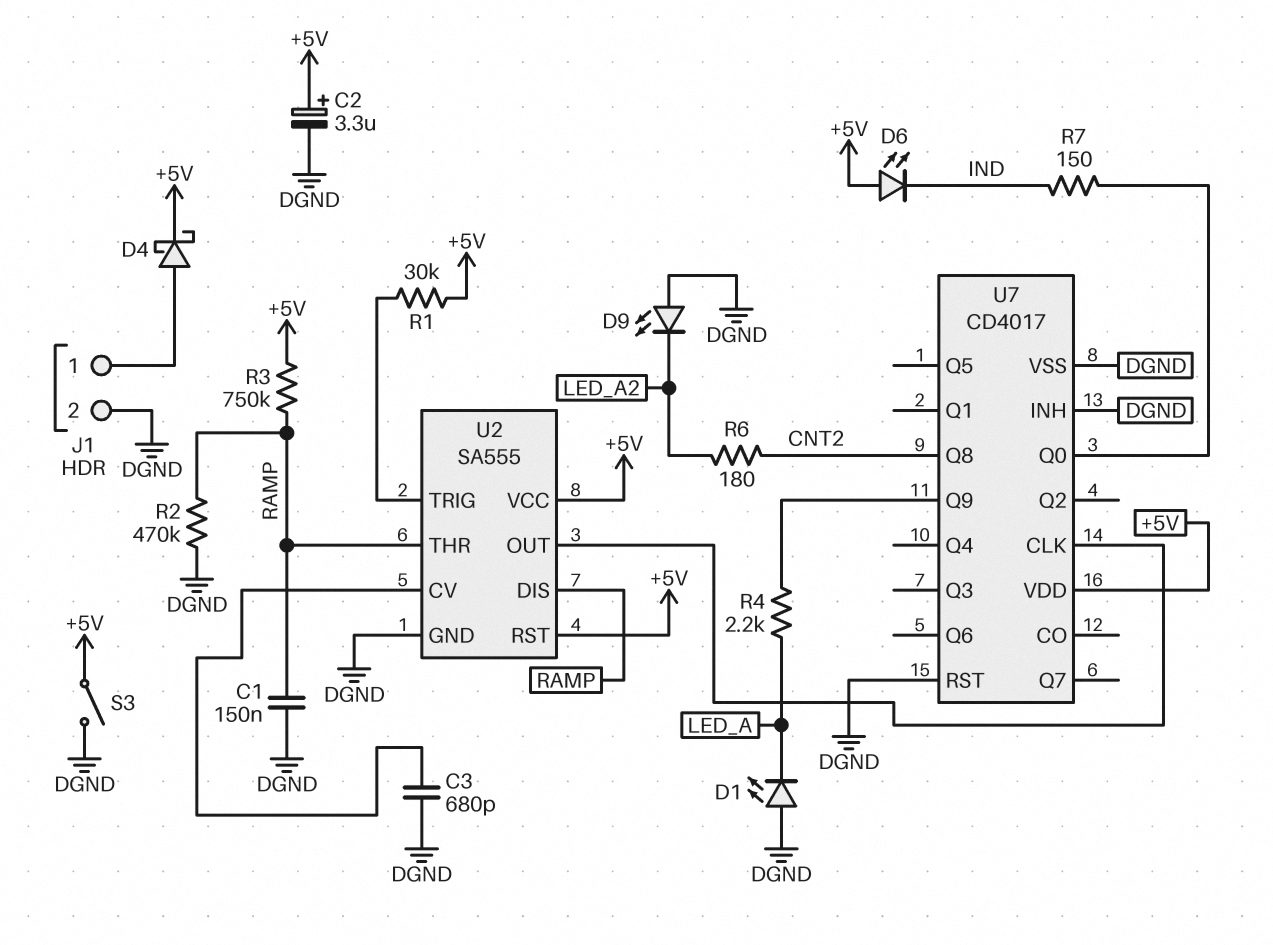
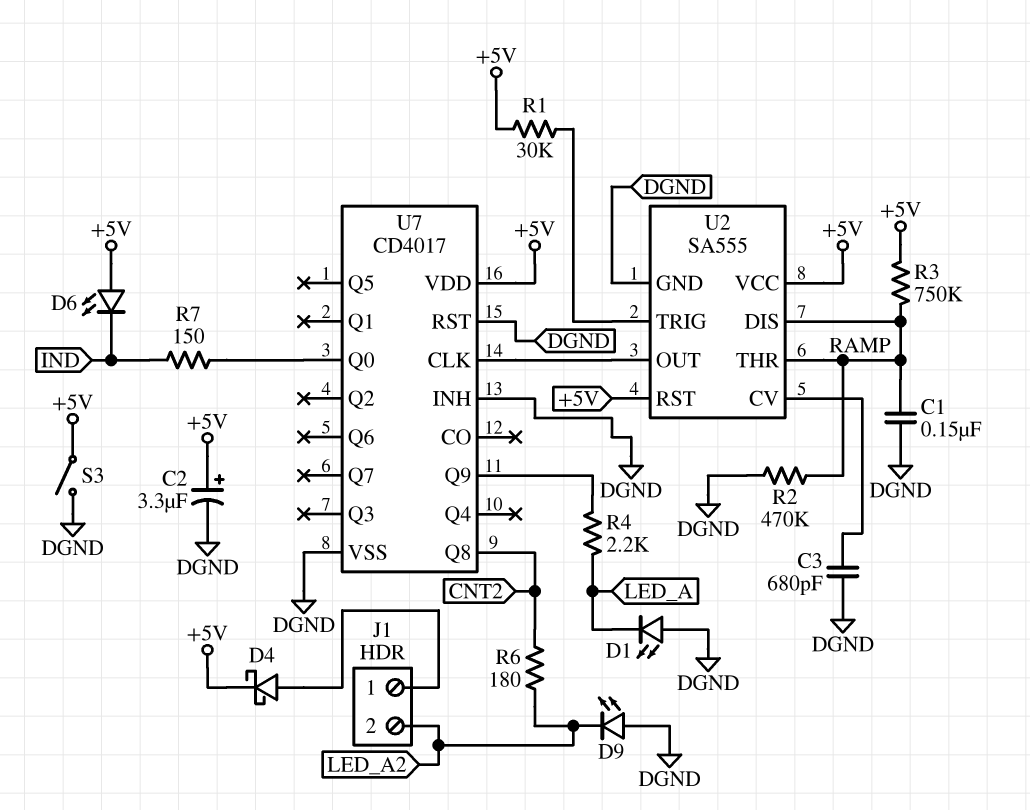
J1 pin 2: DGND -> LED_A2

